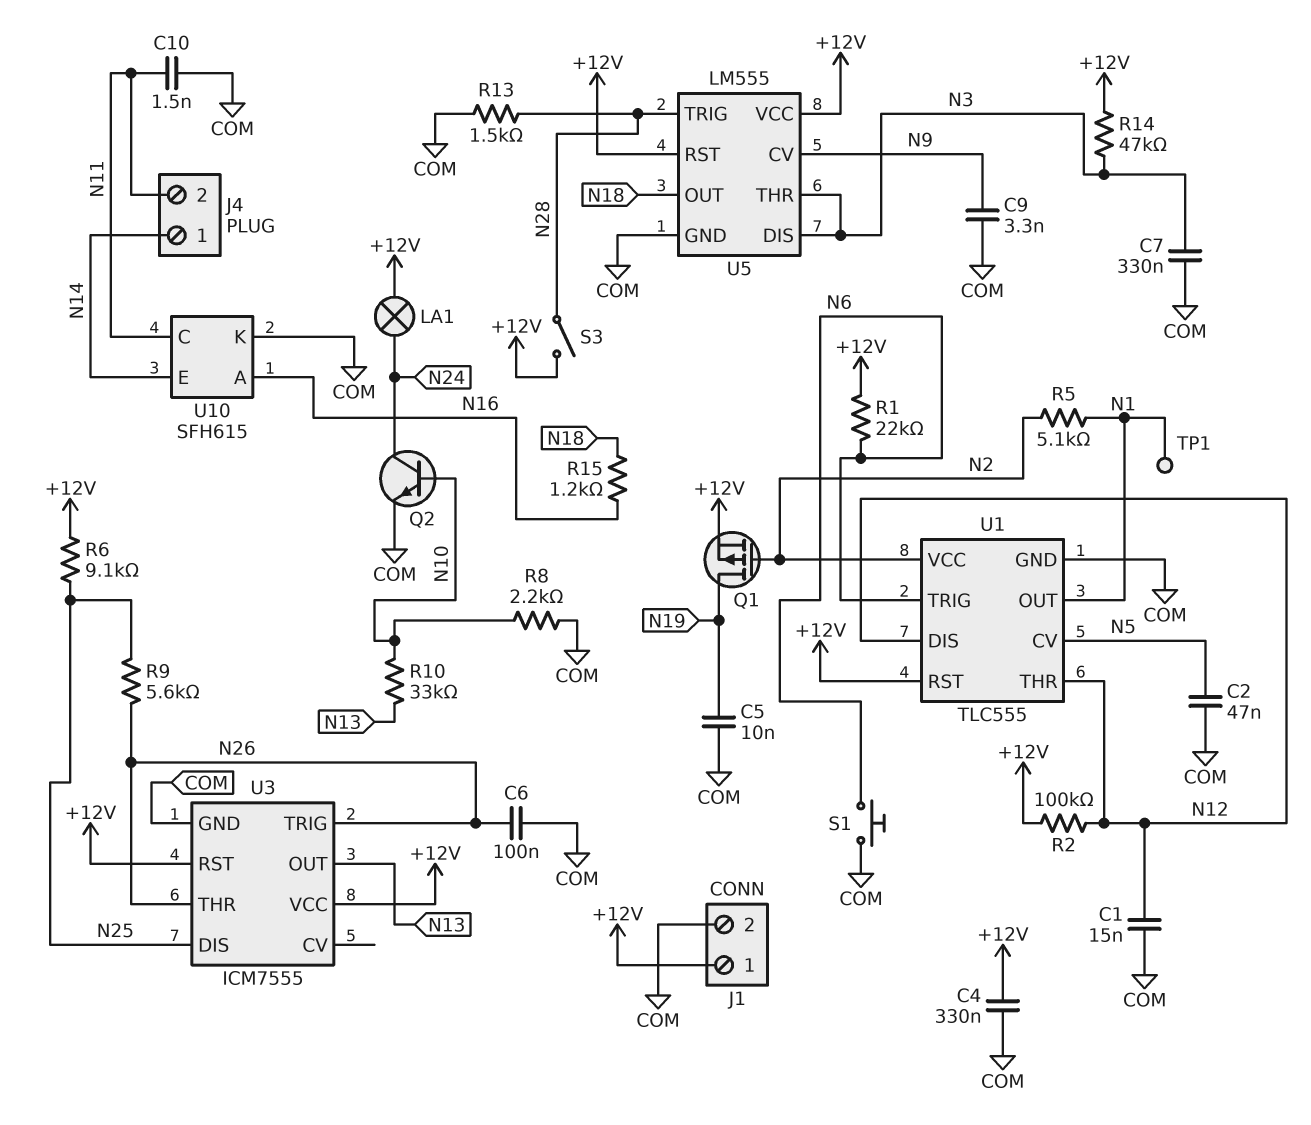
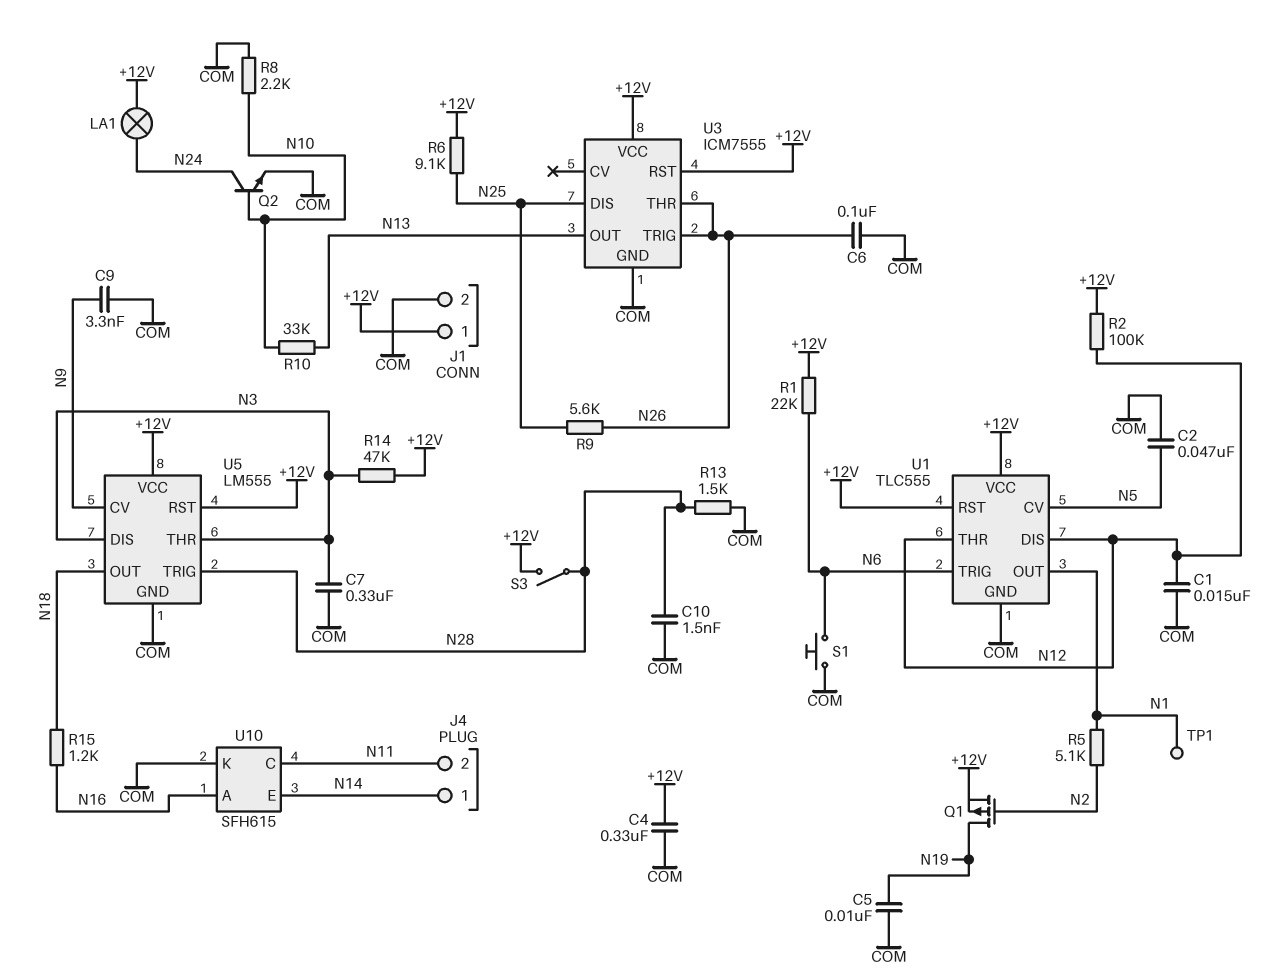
C10: 1.5nF (COM, N11) -> 1.5nF (COM, N28)
U1 pin VCC: N2 -> +12V

